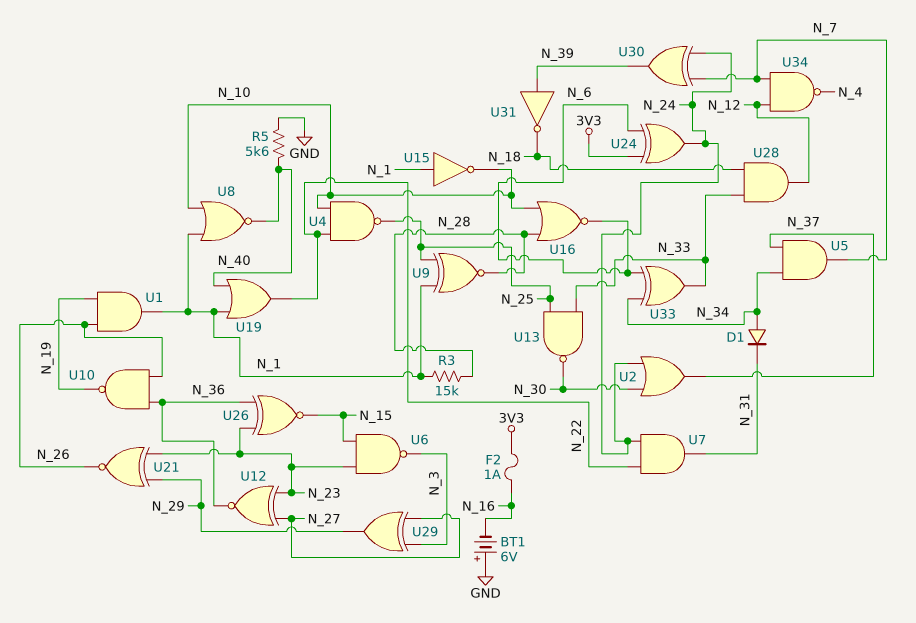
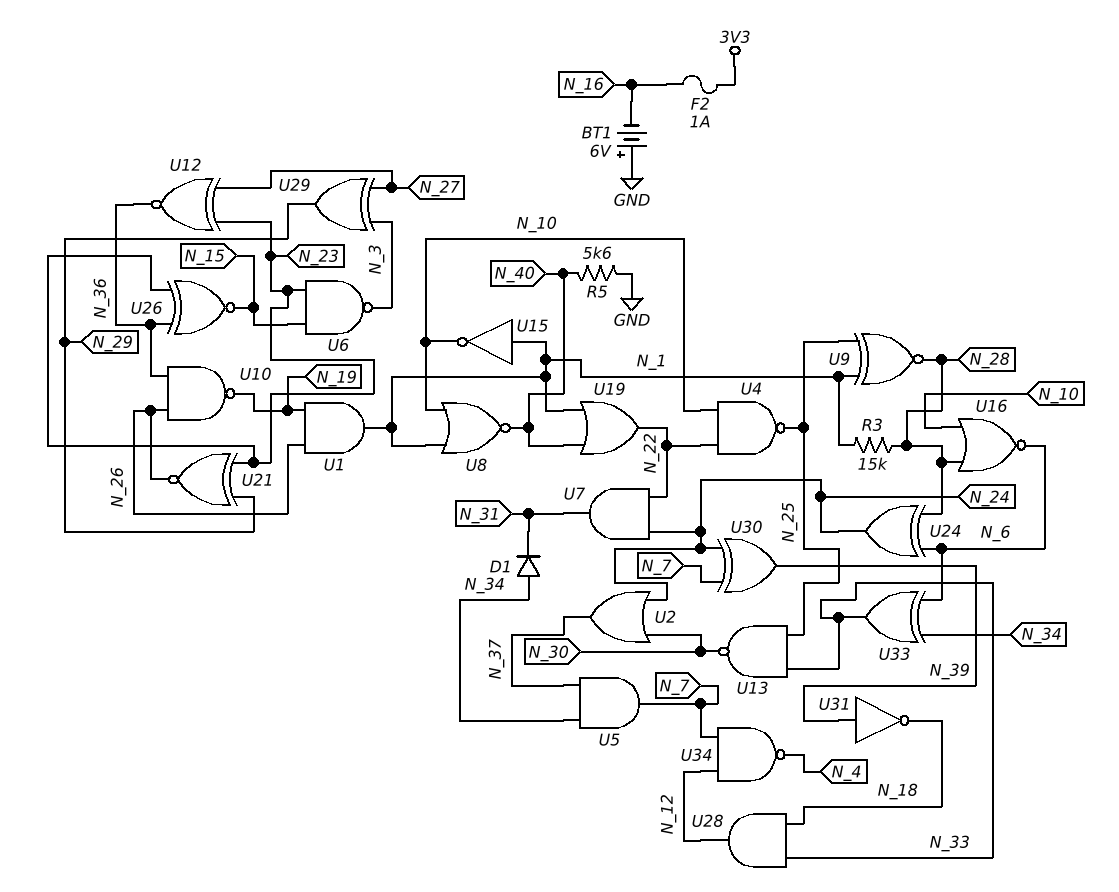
U24: XOR (in 3V3, in N_6, out N_24) -> XOR (in N_6, in N_28, out N_24)

